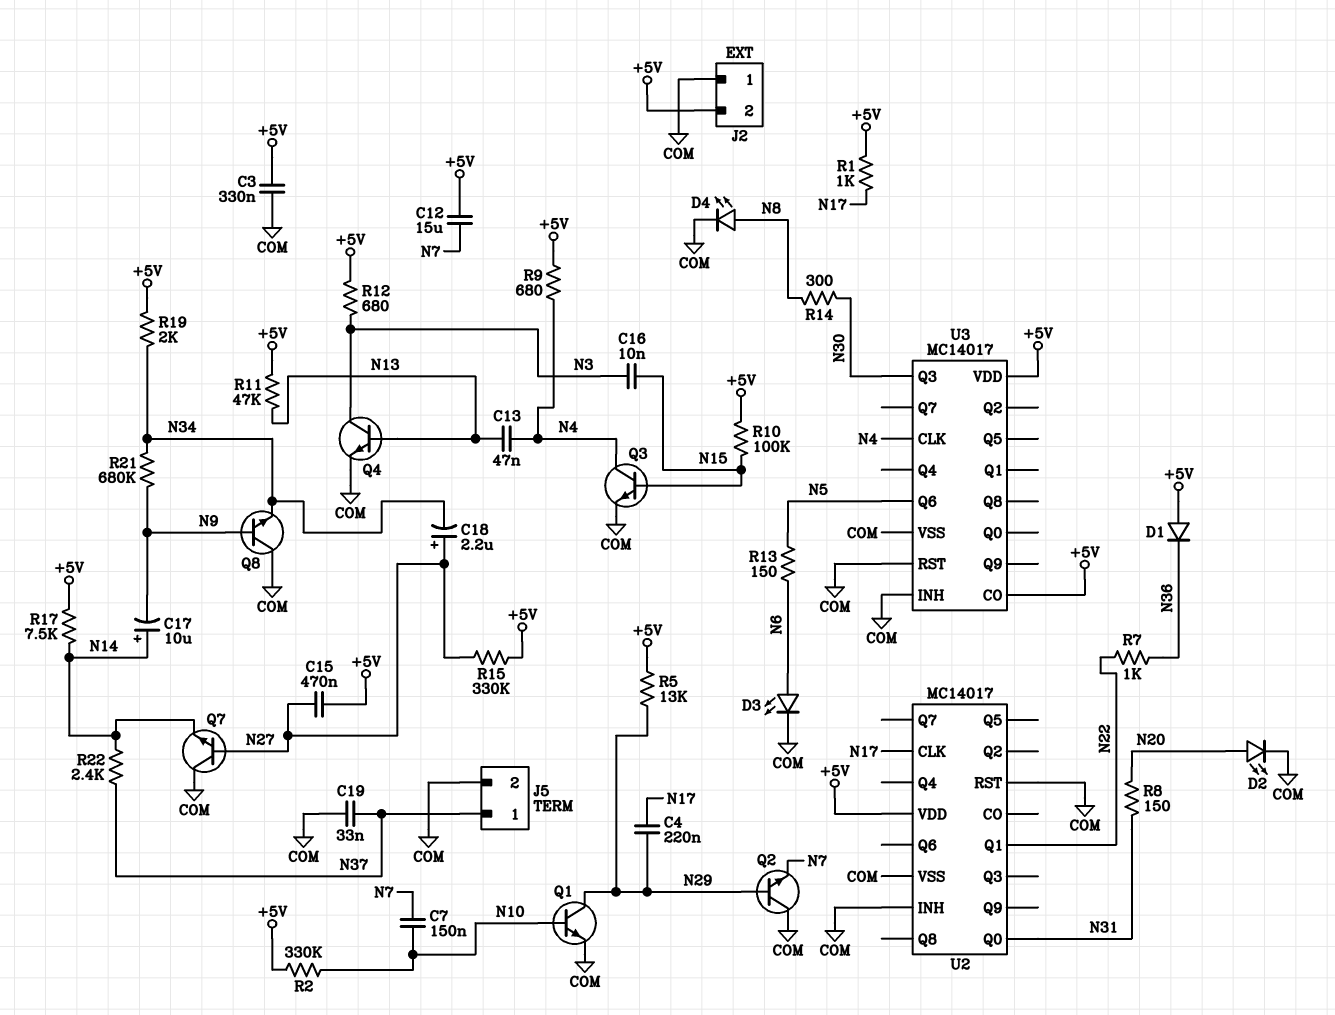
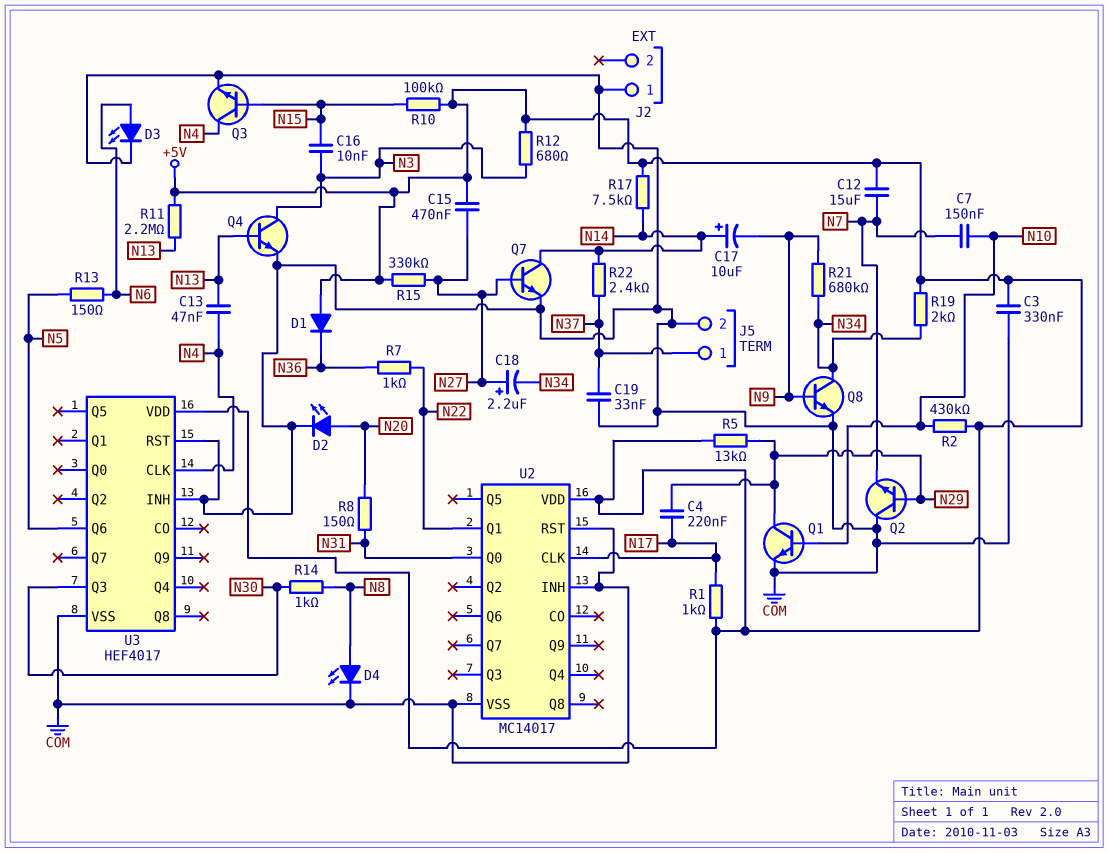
J2 pin 2: +5V -> none
Q7: NPN (B N27, C COM, E N14) -> NPN (B N27, C N14, E COM)
Q8: NPN (B N9, C COM, E N34) -> NPN (B N9, C N34, E COM)
R2: 330k (+5V, N10) -> 430k (+5V, N10)
R9: 680 (+5V, N4) -> none
R11: 47k (+5V, N13) -> 2.2M (+5V, N13)
R14: 300 (N8, N30) -> 1k (N8, N30)
U3: MC14017 -> HEF4017
U3 pin CO: +5V -> none

